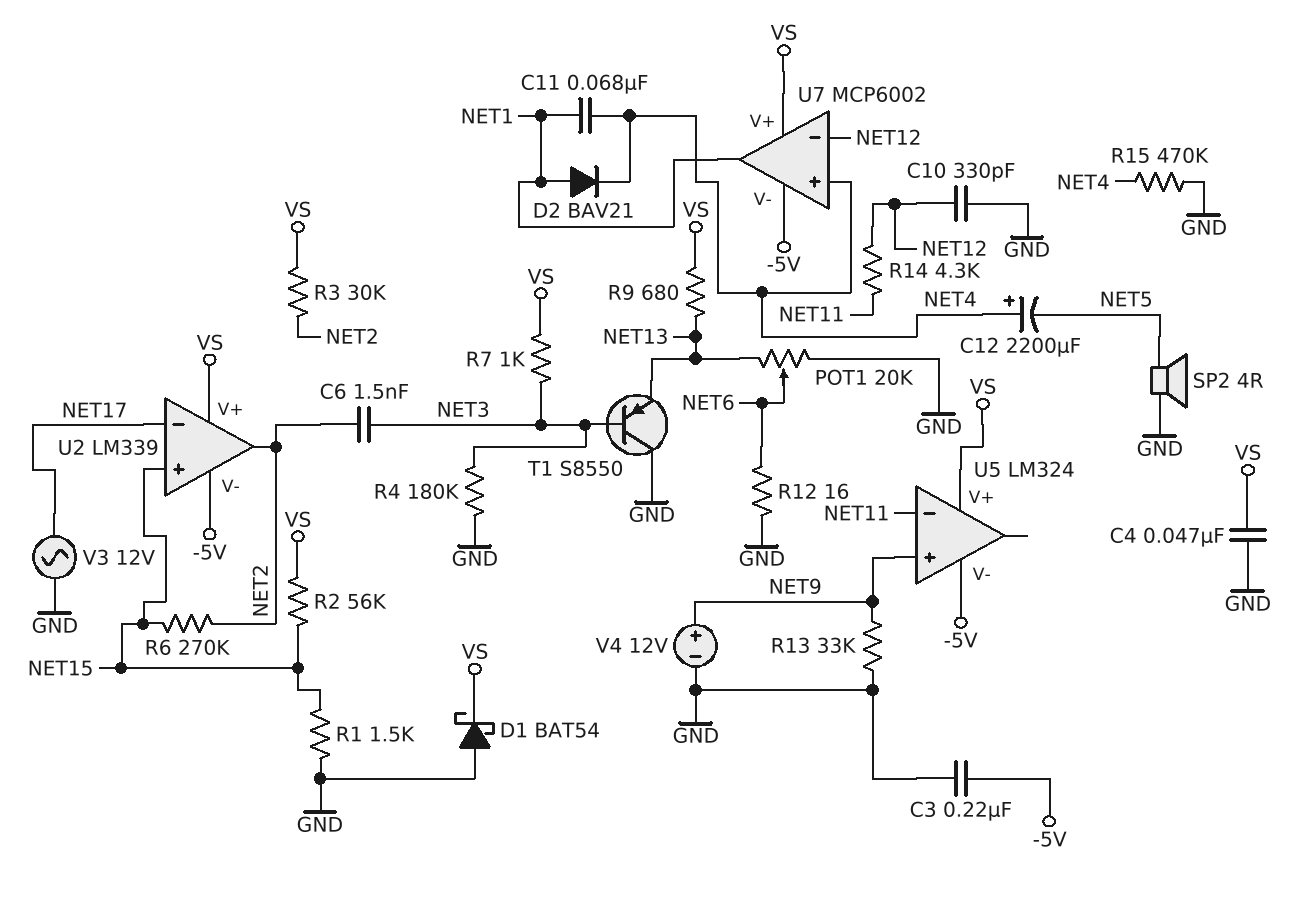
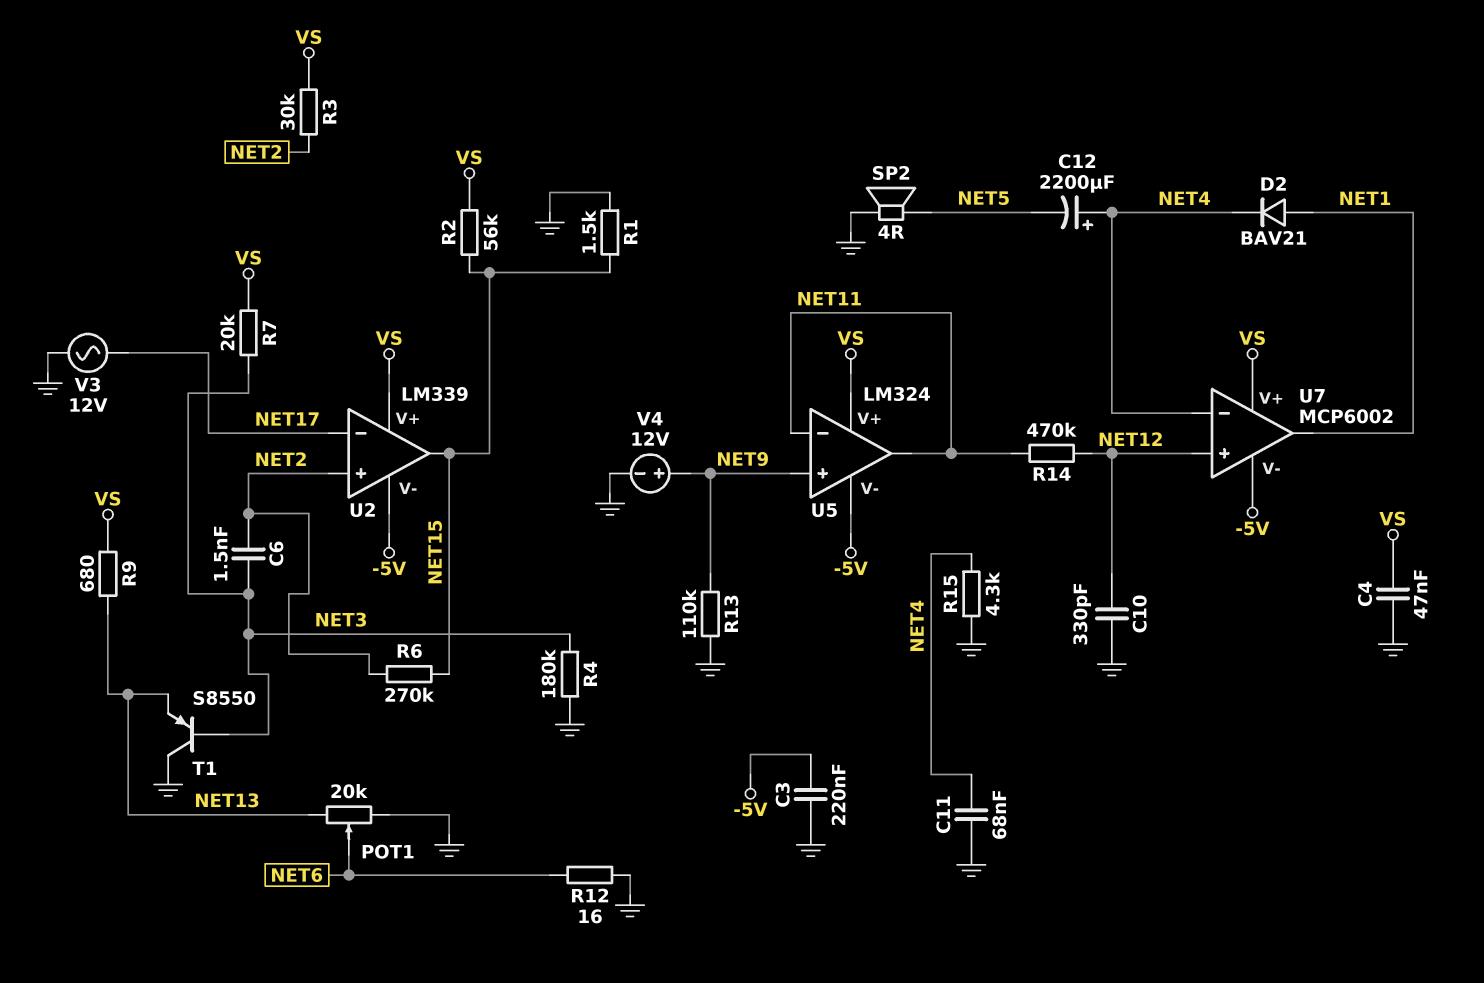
C11: 68nF (NET1, NET4) -> 68nF (GND, NET4)
D1: schottky BAT54 (A GND, K VS) -> none
R7: 1k (NET3, VS) -> 20k (NET3, VS)
R13: 33k (GND, NET9) -> 110k (GND, NET9)
R14: 4.3k (NET11, NET12) -> 470k (NET11, NET12)
R15: 470k (GND, NET4) -> 4.3k (GND, NET4)
U2 pin in+: NET15 -> NET2
U2 pin out: NET2 -> NET15
U5 pin out: none -> NET11
U7 pin in+: NET4 -> NET12
U7 pin in-: NET12 -> NET4

